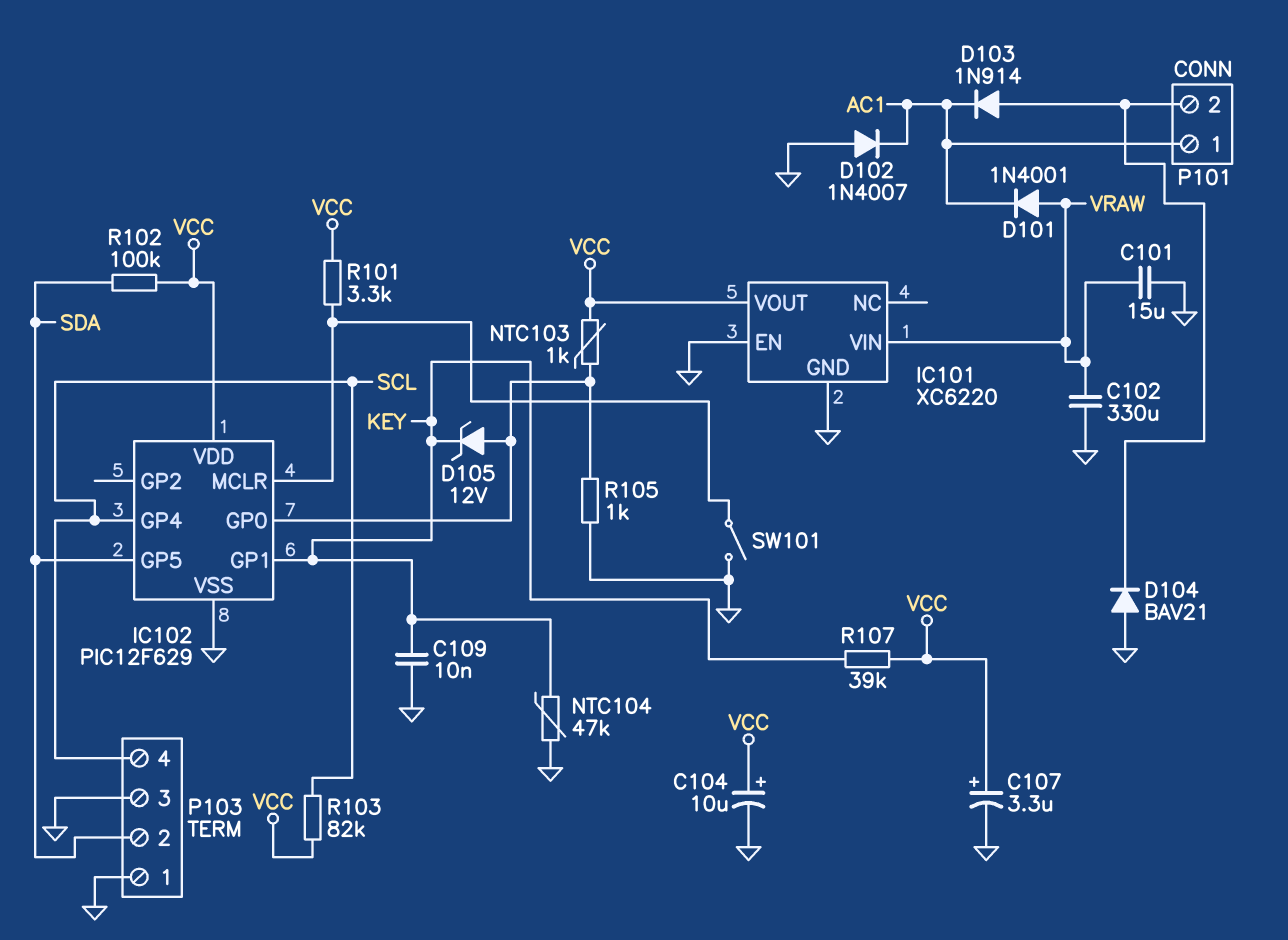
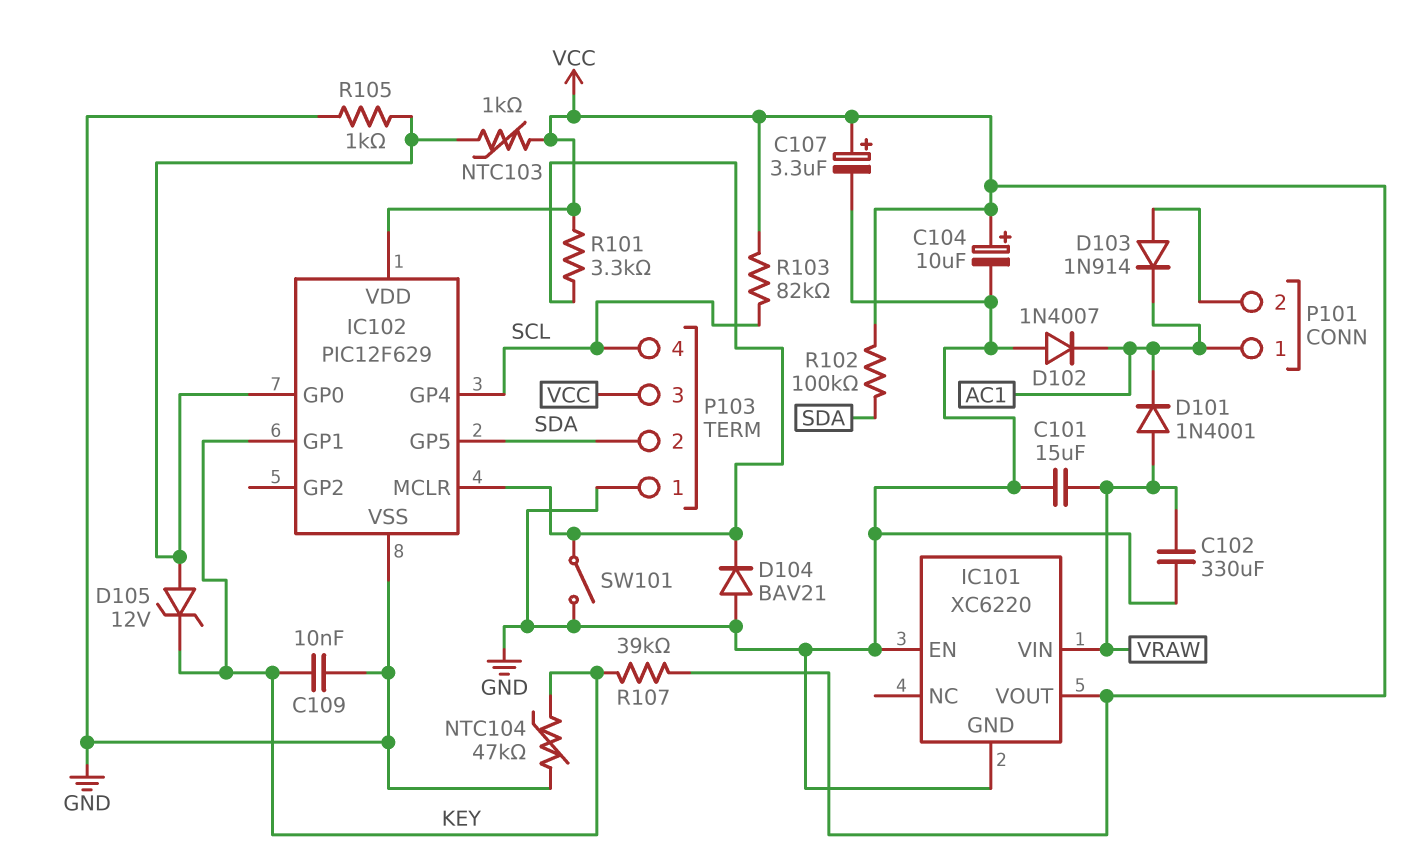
D104: diode BAV21 (A GND, K P101/2) -> diode BAV21 (A GND, K IC102/MCLR)
P103 pin 3: GND -> VCC

